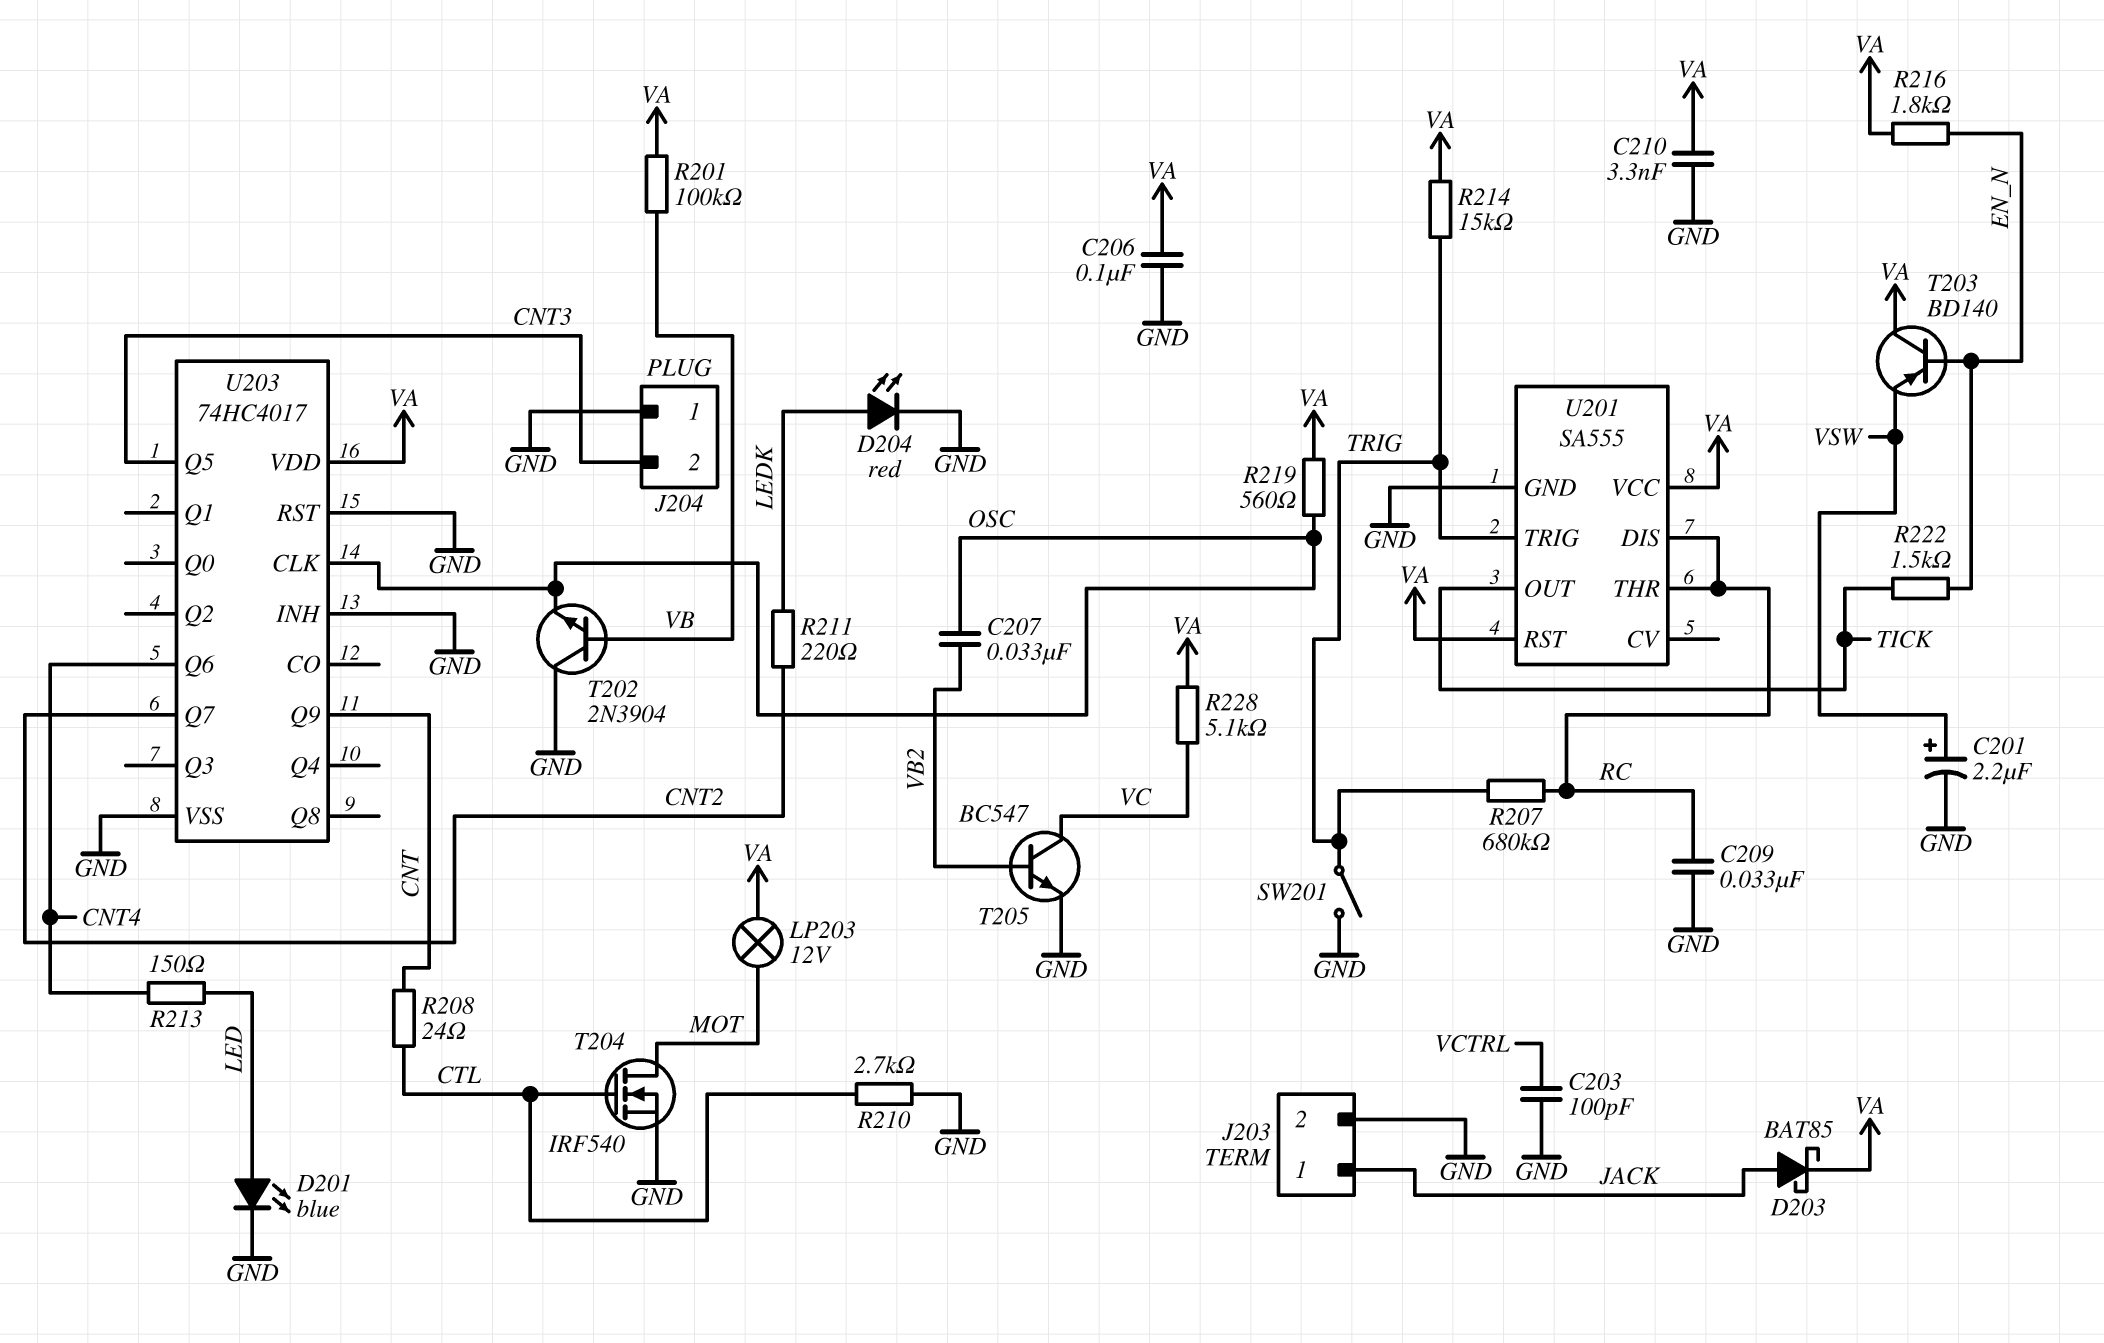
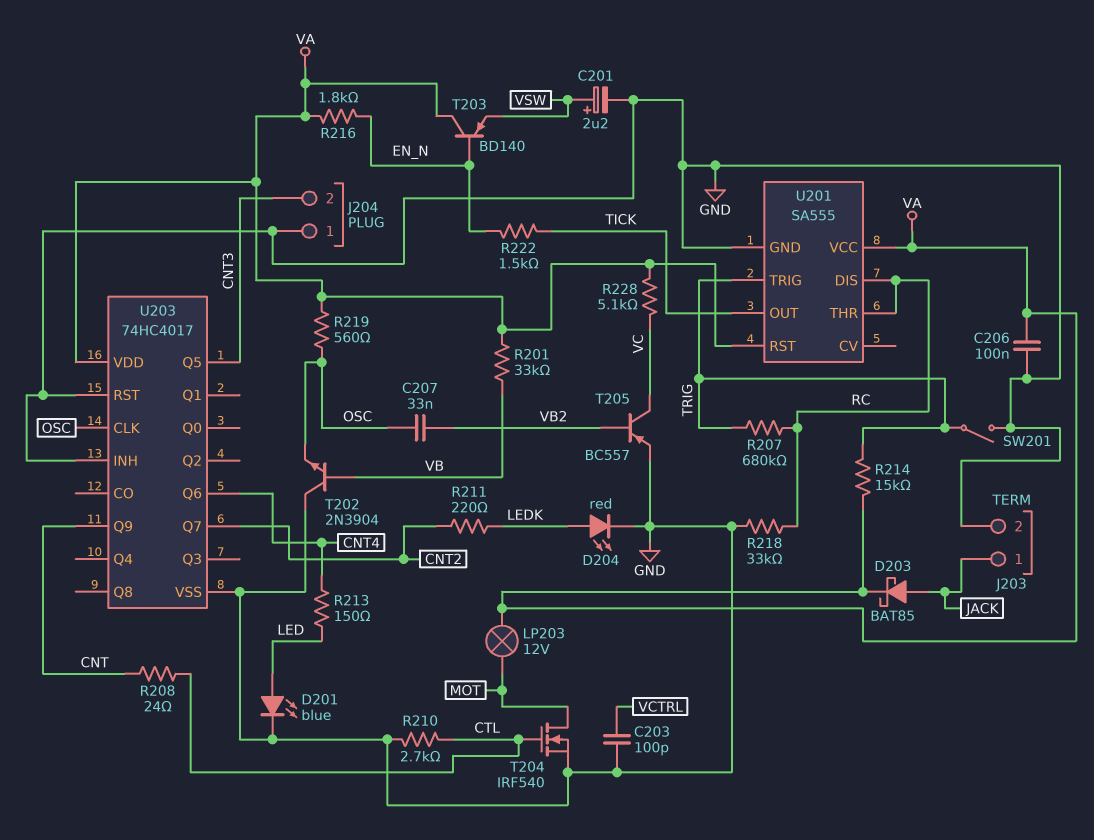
C209: 33nF (GND, RC) -> none
C210: 3.3nF (GND, VA) -> none
R201: 100k (VA, VB) -> 33k (VA, VB)
R218: none -> 33k (GND, RC)
T205: NPN BC547 (B VB2, C VC, E GND) -> PNP BC557 (B VB2, C VC, E GND)

